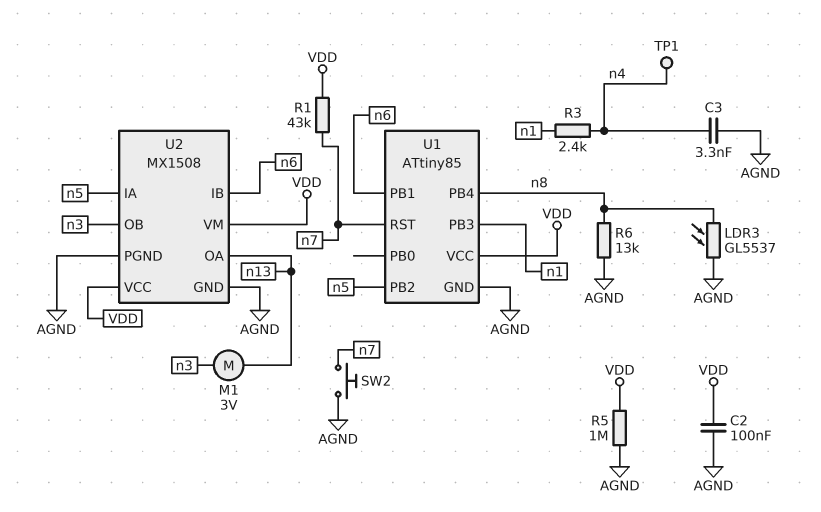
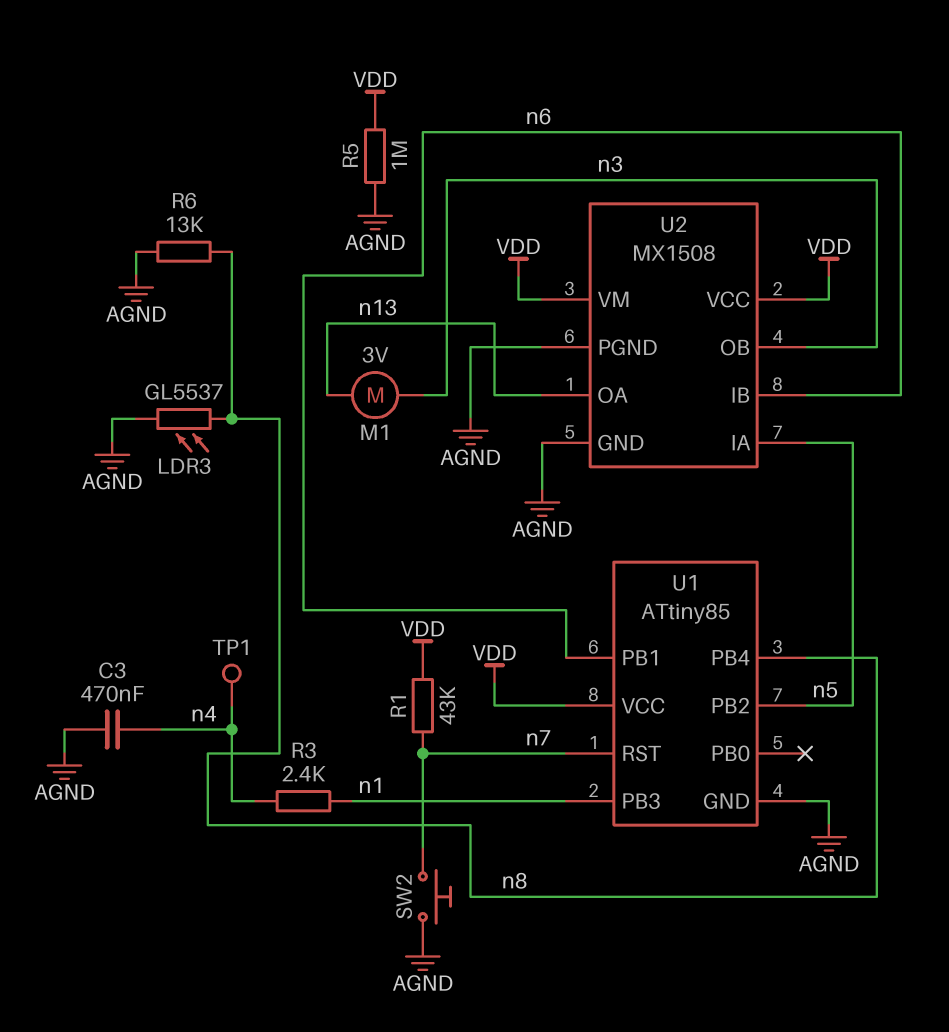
C2: 100nF (AGND, VDD) -> none
C3: 3.3nF (AGND, n4) -> 470nF (AGND, n4)

